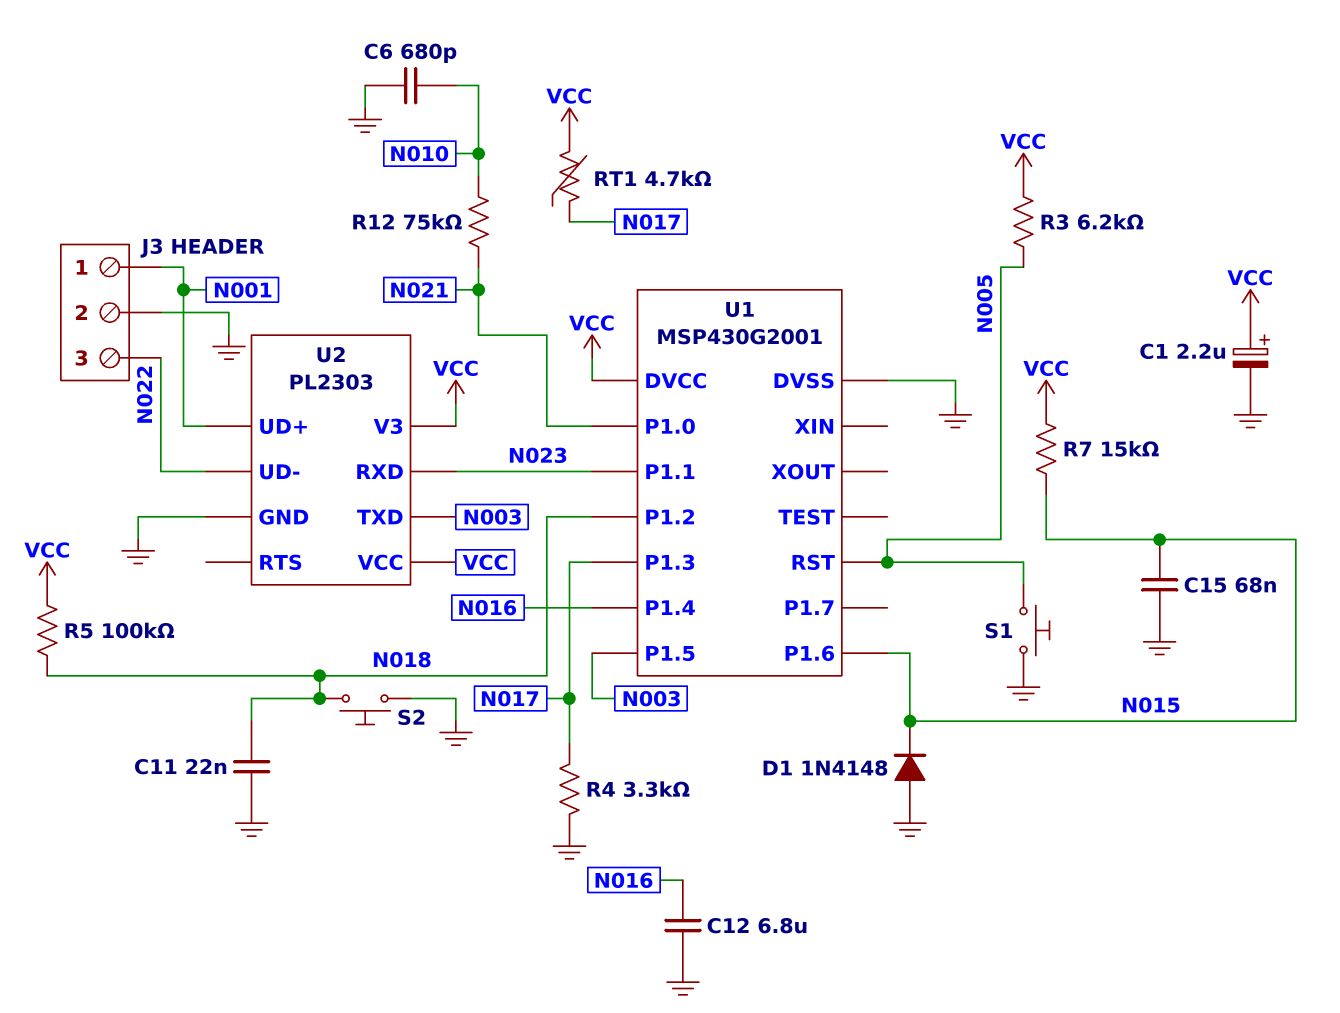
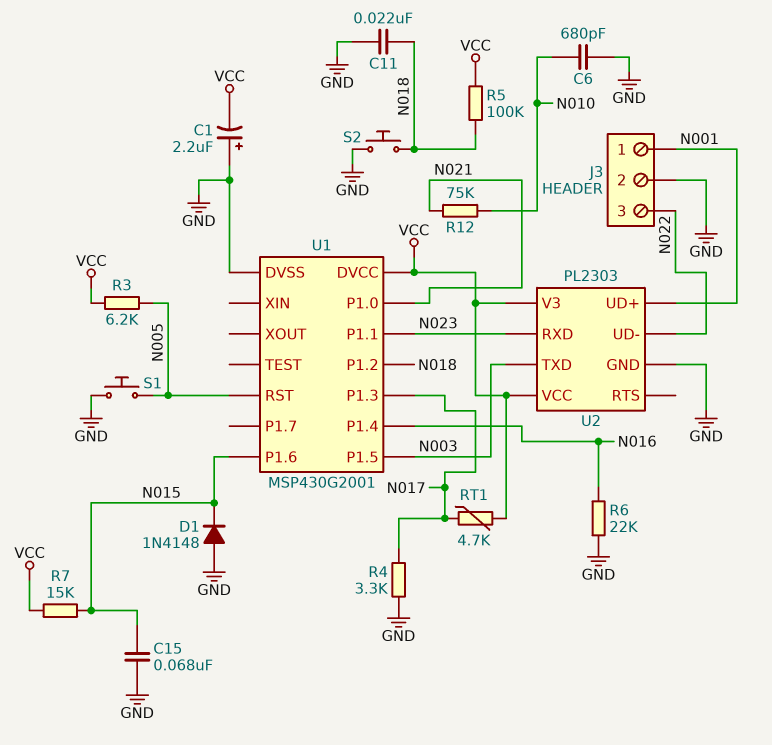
C1: 2.2uF (plus VCC, minus GND) -> 2.2uF (plus GND, minus VCC)
C12: 6.8uF (GND, N016) -> none
R6: none -> 22k (GND, N016)

